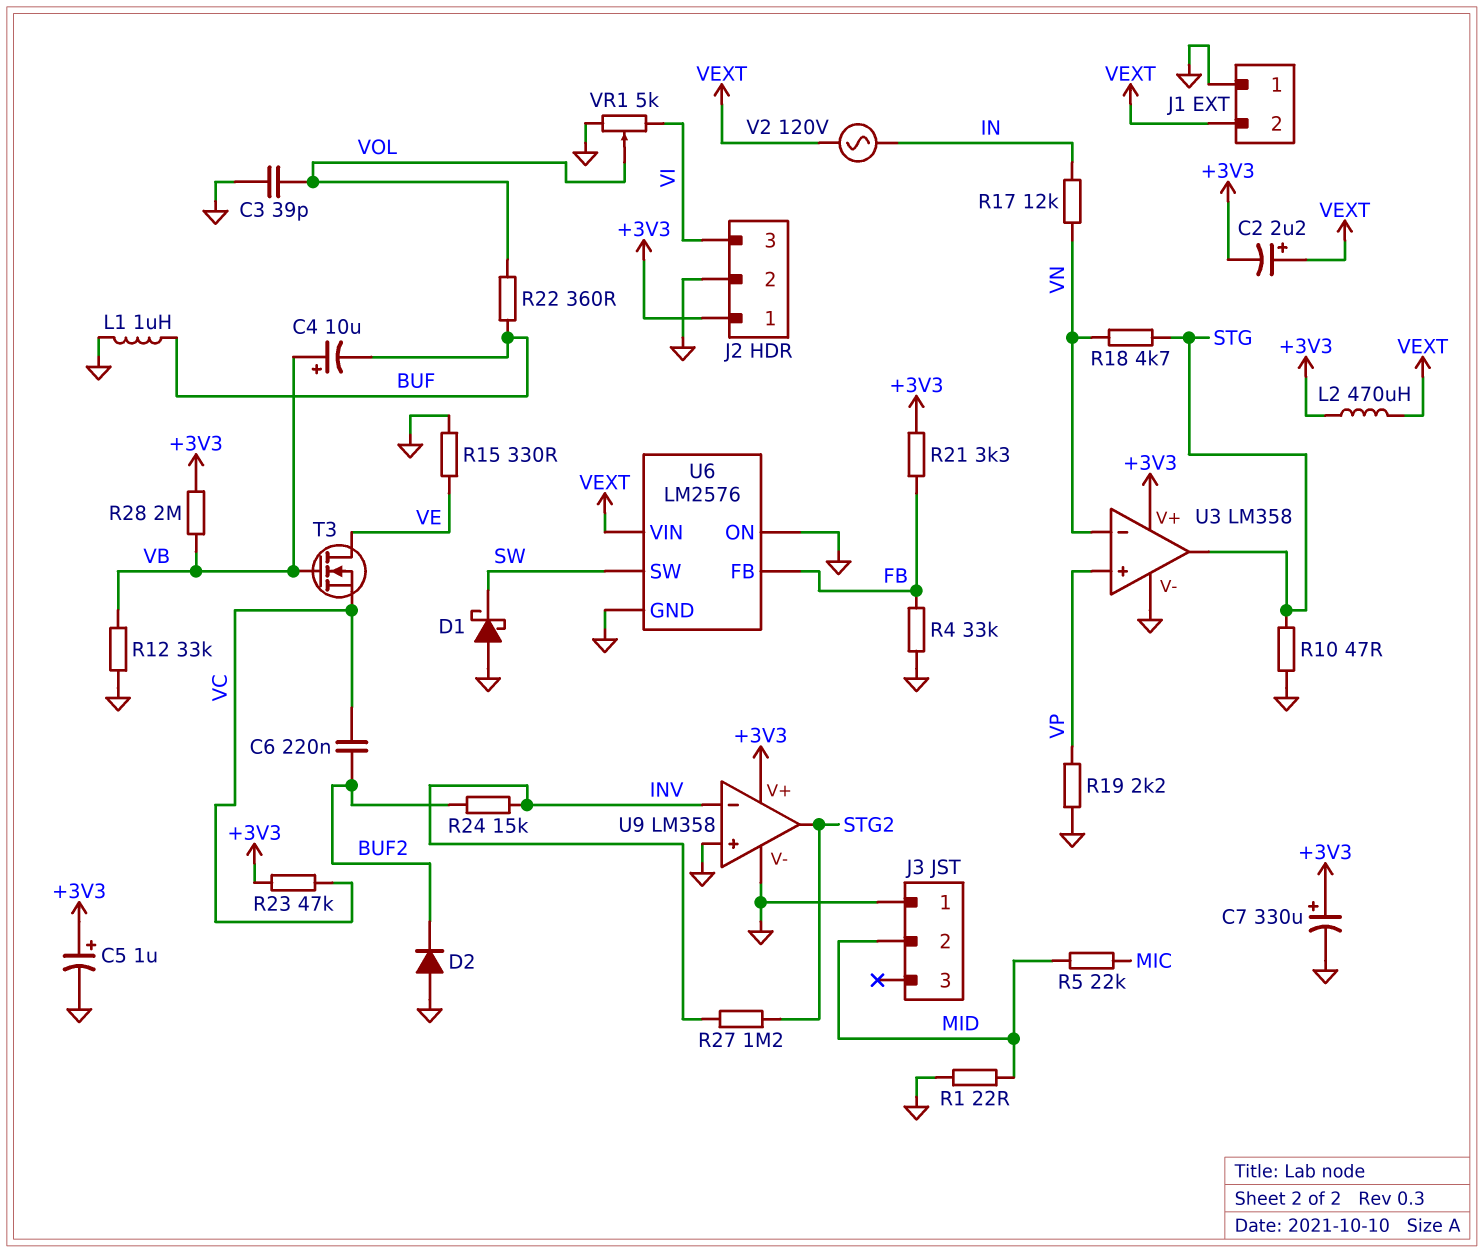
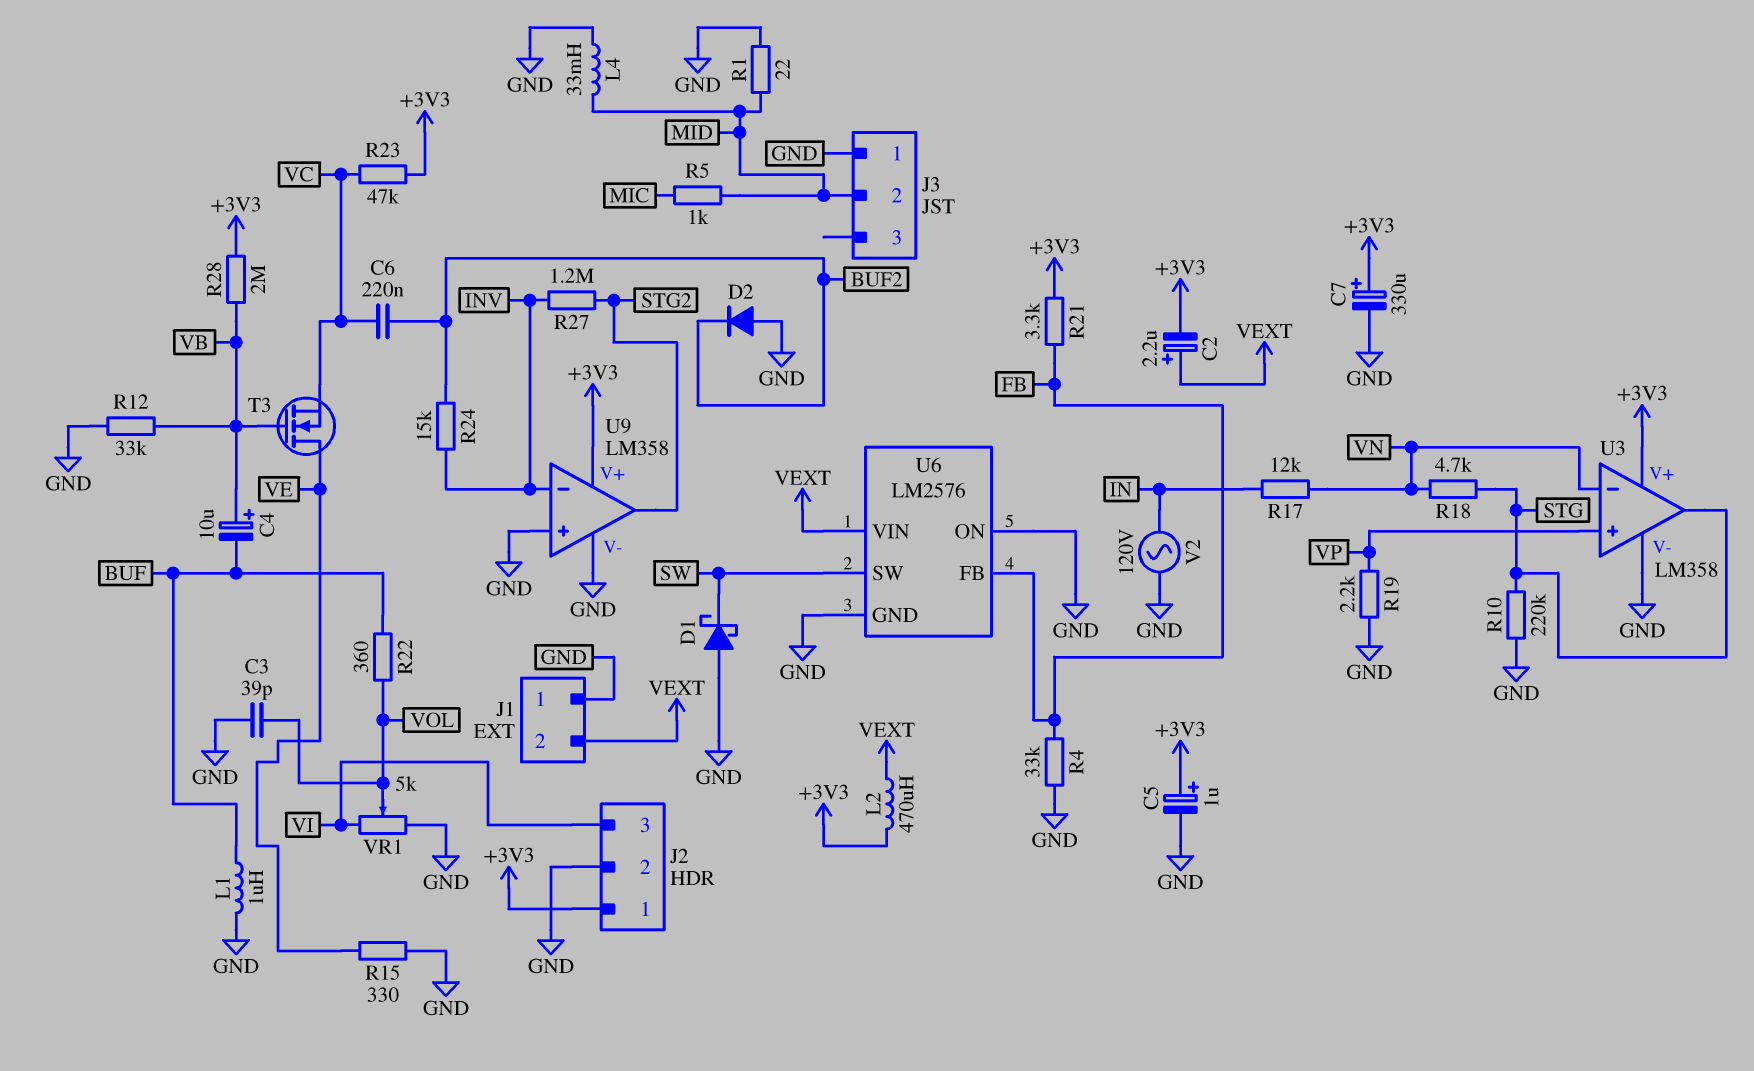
L4: none -> 33mH (GND, MID)
R5: 22k (MIC, MID) -> 1k (MIC, MID)
R10: 47 (GND, STG) -> 220k (GND, STG)
V2: AC 120V (IN, VEXT) -> AC 120V (GND, IN)

